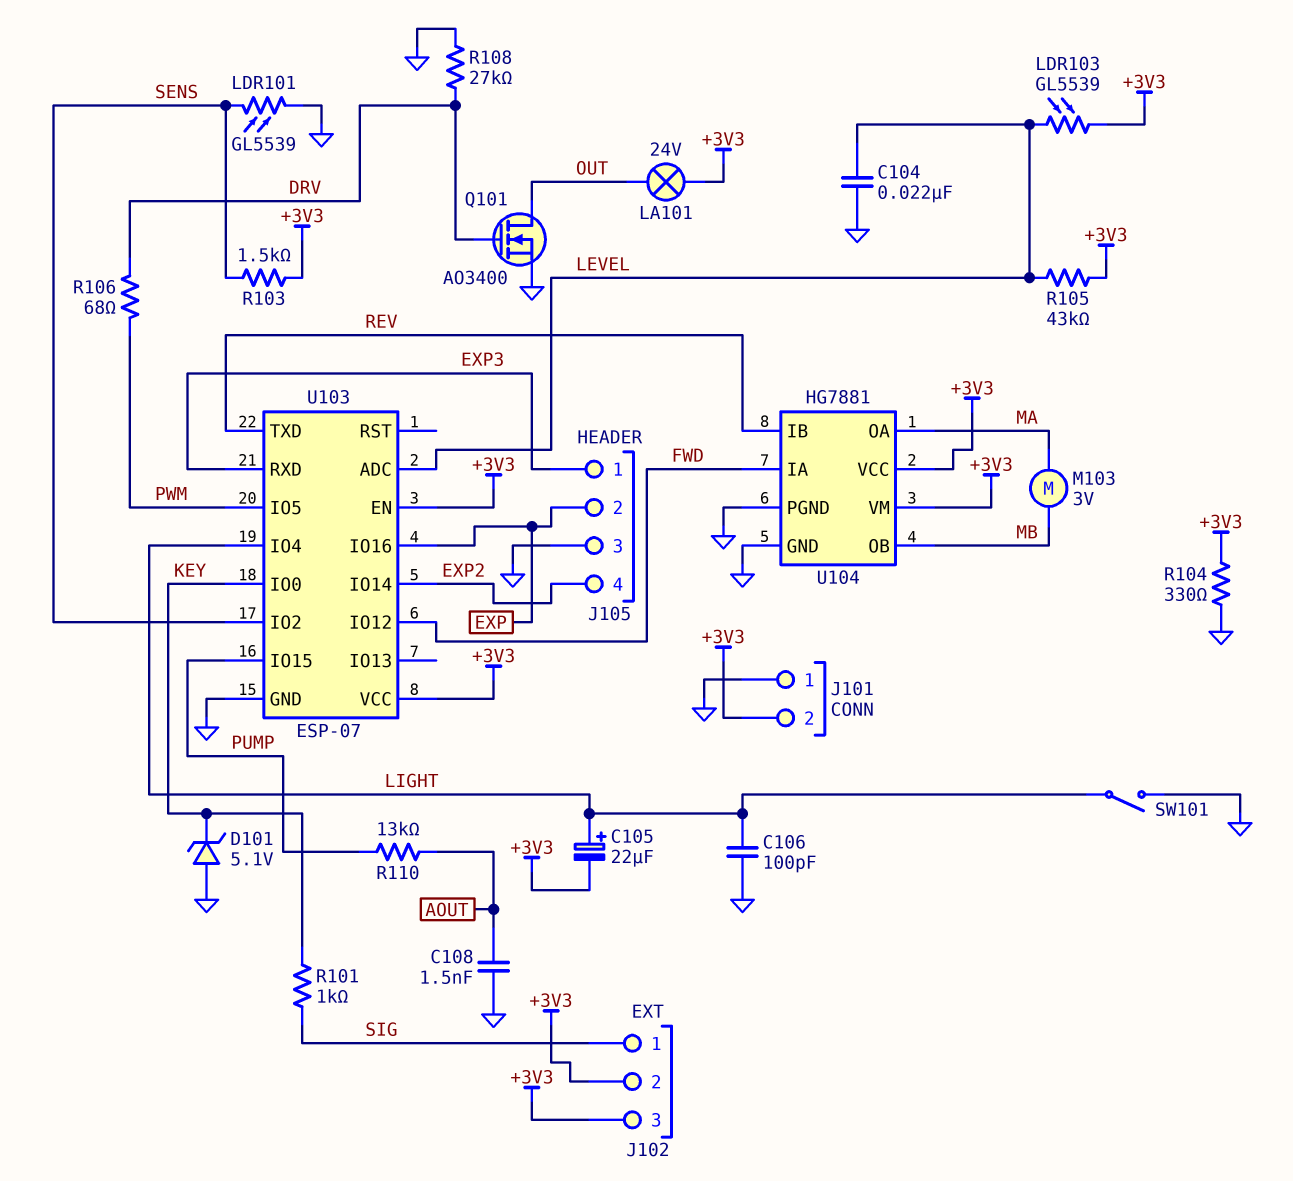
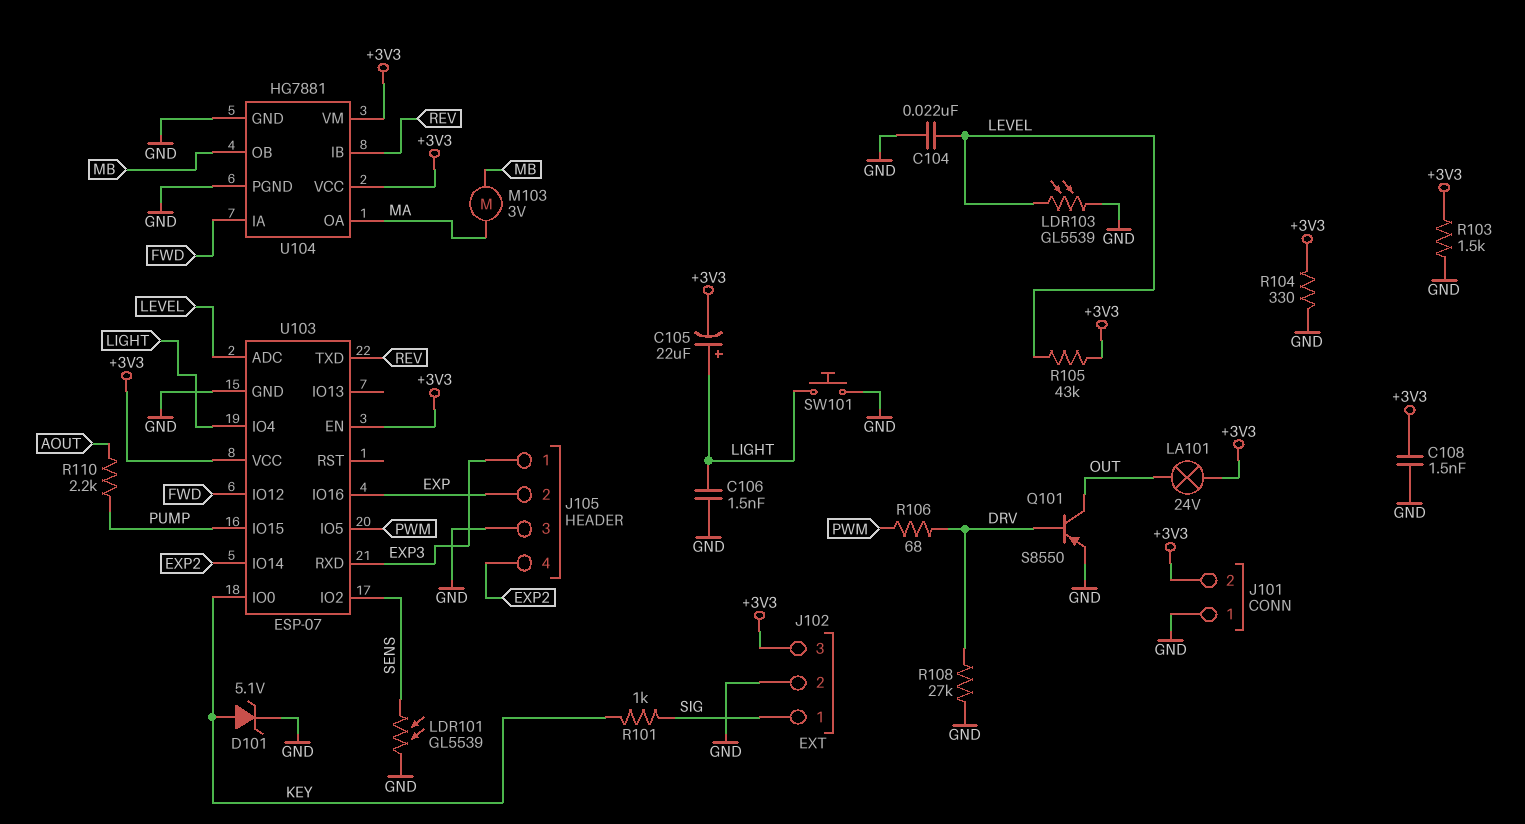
C106: 100pF (GND, LIGHT) -> 1.5nF (GND, LIGHT)
C108: 1.5nF (AOUT, GND) -> 1.5nF (+3V3, GND)
D101: zener 5.1V (A GND, K KEY) -> zener 5.1V (A KEY, K GND)
J102 pin 2: +3V3 -> GND
LDR103: GL5539 (+3V3, LEVEL) -> GL5539 (GND, LEVEL)
Q101: NMOS AO3400 (G DRV, D OUT, S GND) -> PNP S8550 (B DRV, C OUT, E GND)
R103: 1.5k (+3V3, SENS) -> 1.5k (+3V3, GND)
R110: 13k (AOUT, PUMP) -> 2.2k (AOUT, PUMP)
SW101: switch (GND, LIGHT) -> button (GND, LIGHT)

